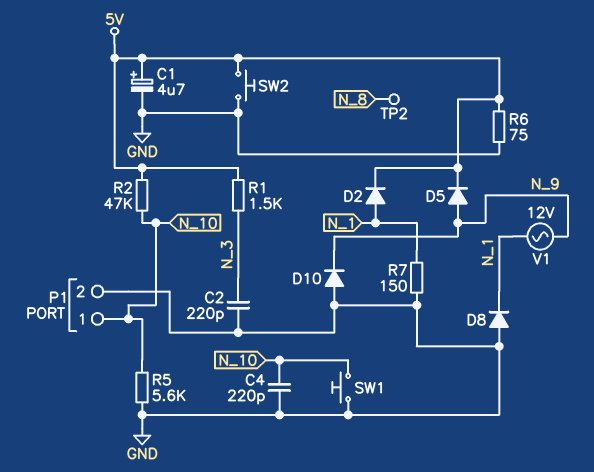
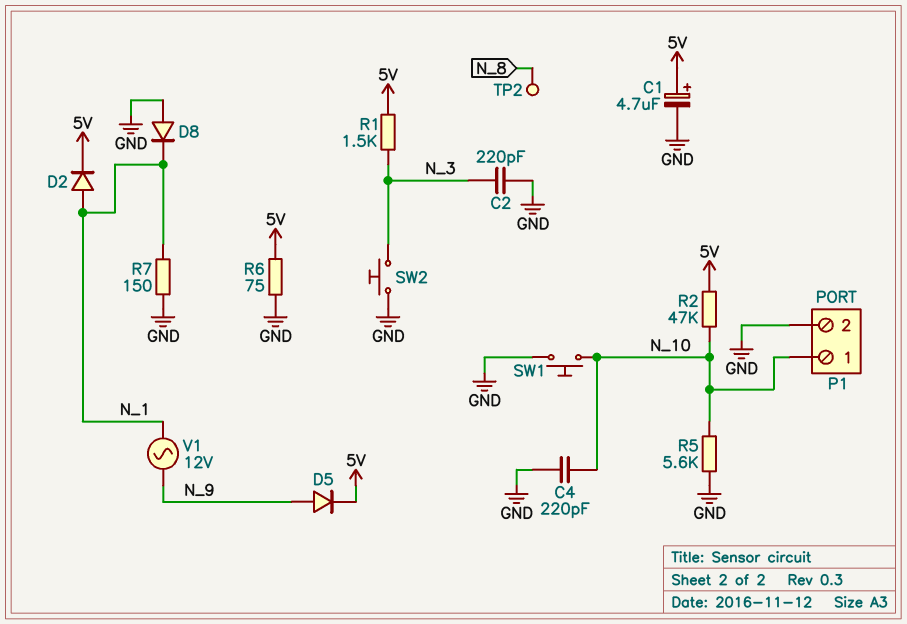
D10: diode (A GND, K N_9) -> none
SW2: button (5V, GND) -> button (GND, N_3)

